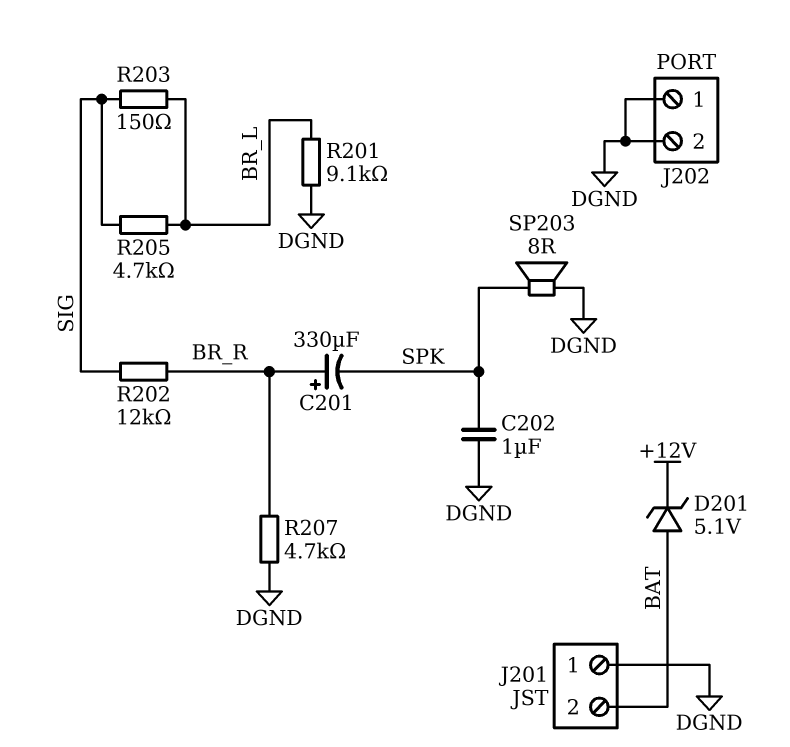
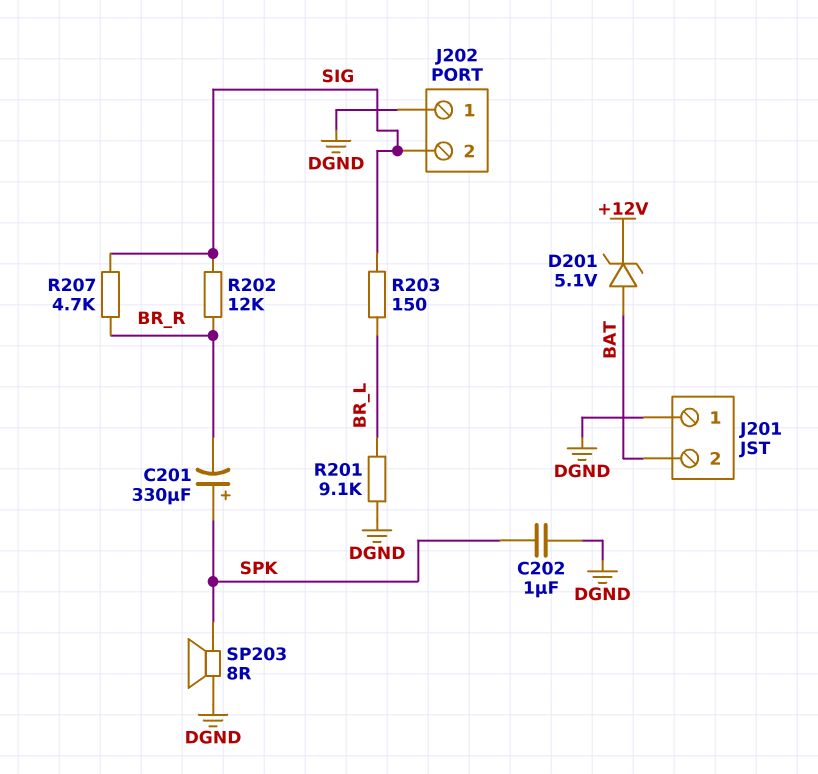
C201: 330uF (plus BR_R, minus SPK) -> 330uF (plus SPK, minus BR_R)
J202 pin 2: DGND -> SIG
R205: 4.7k (BR_L, SIG) -> none
R207: 4.7k (BR_R, DGND) -> 4.7k (BR_R, SIG)

